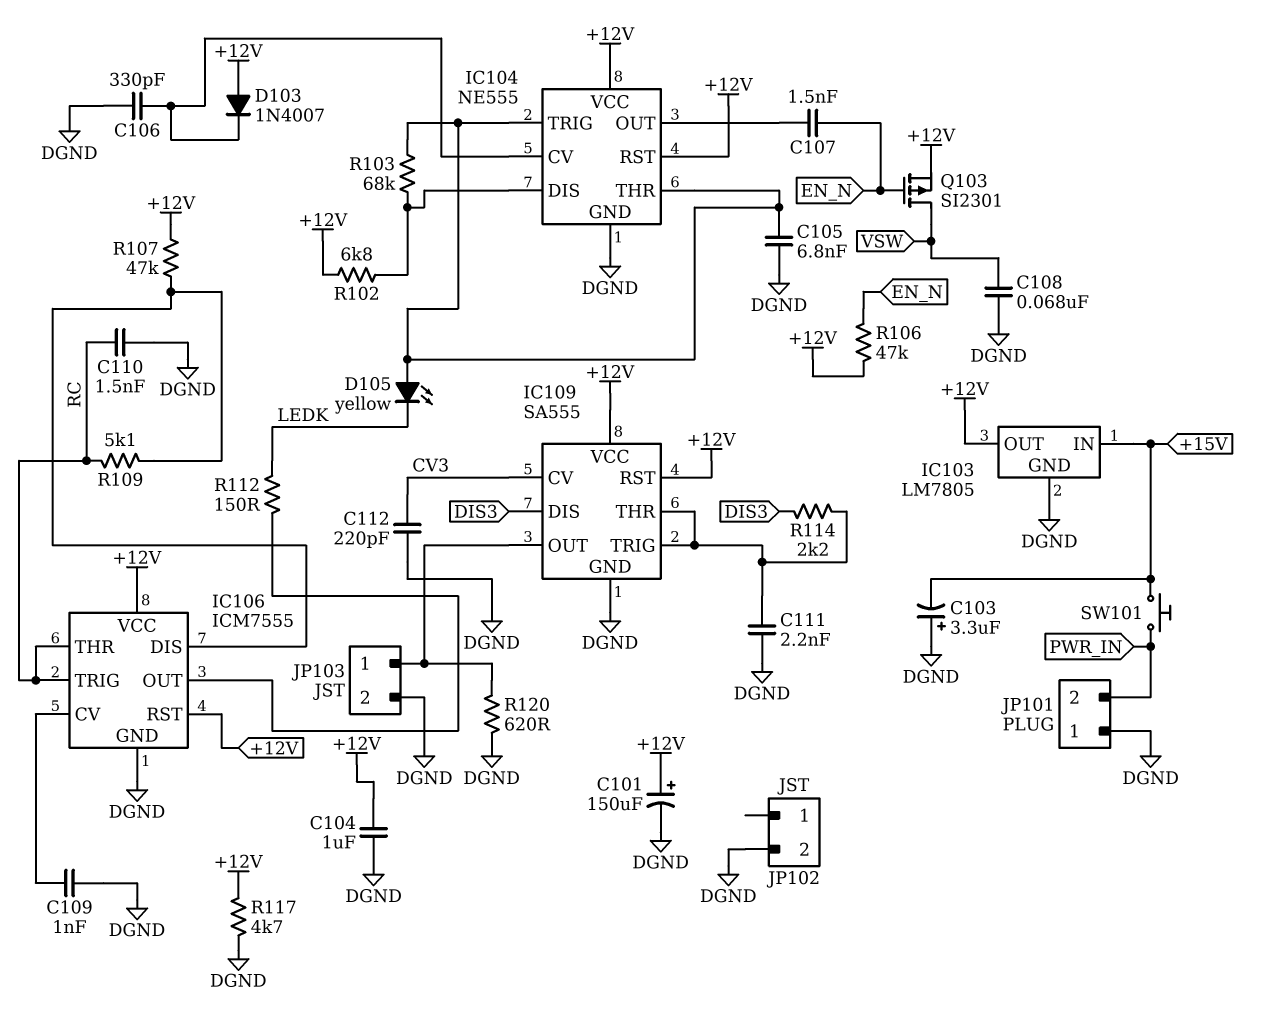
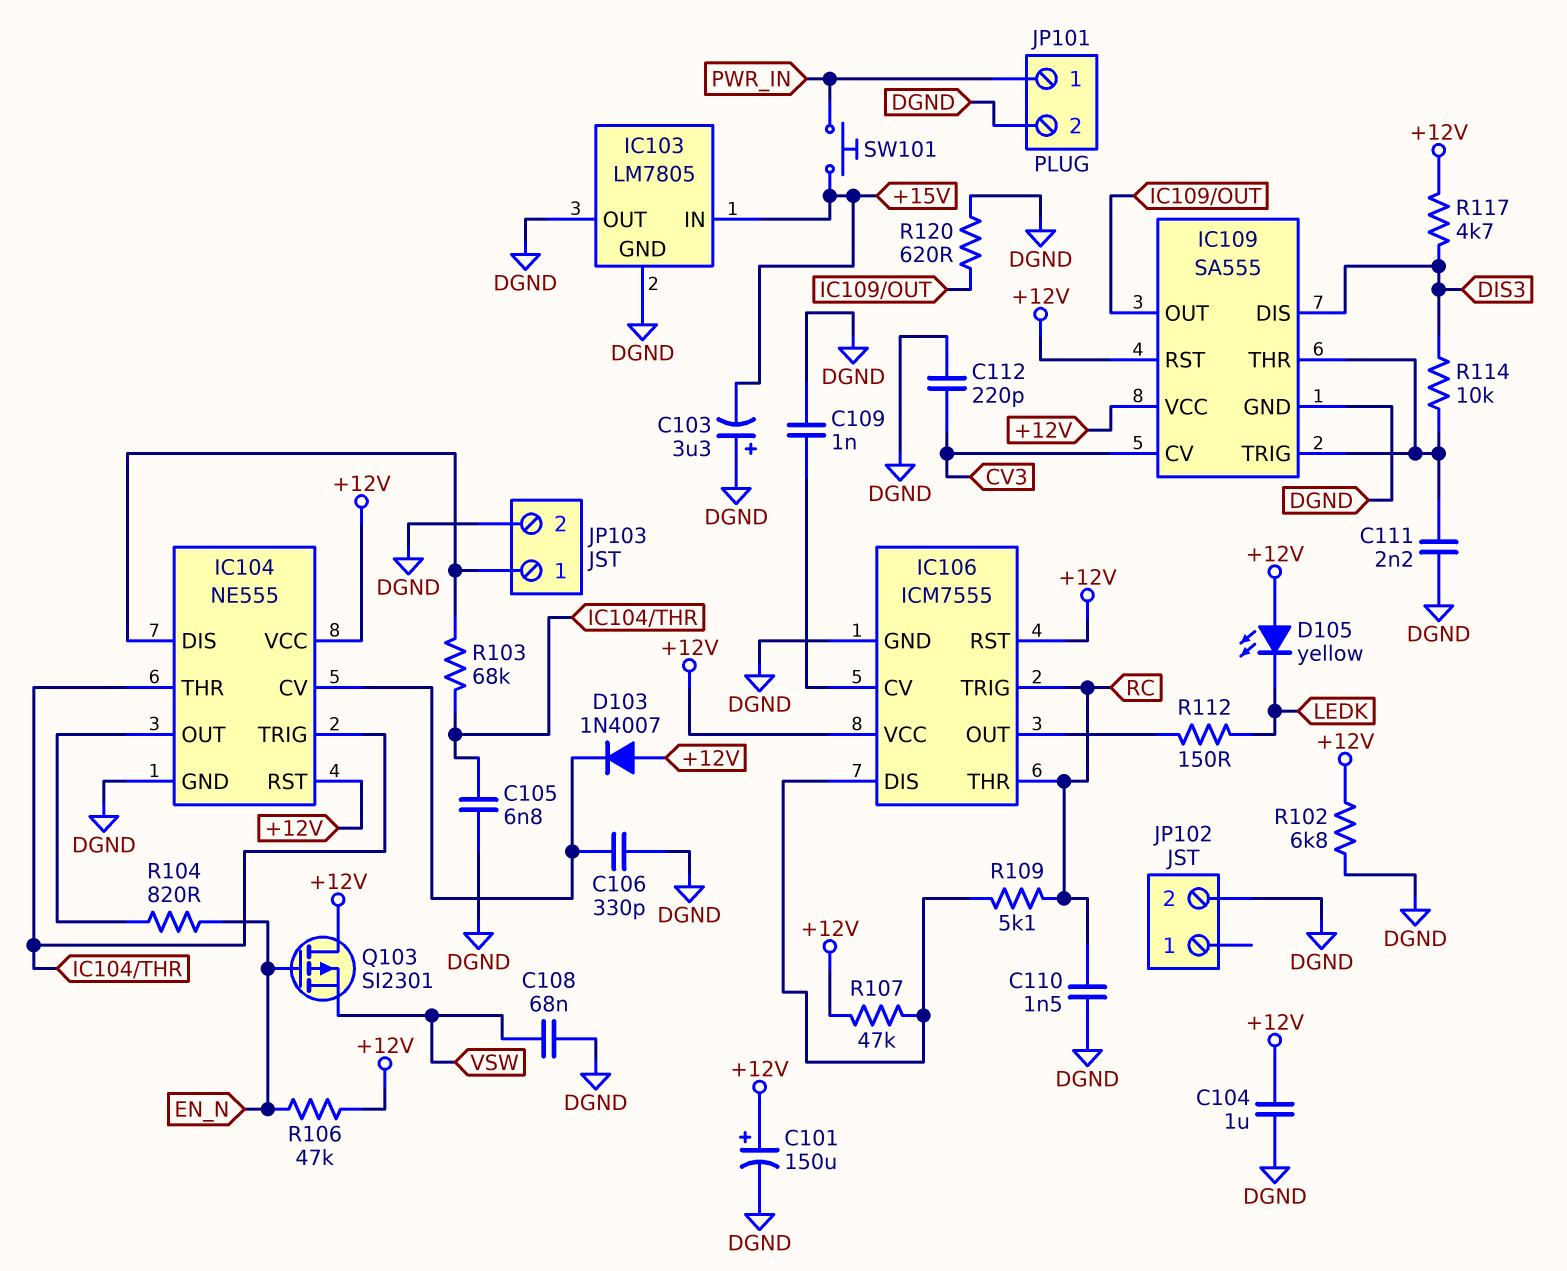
C107: 1.5nF (EN_N, IC104/OUT) -> none
D105: LED yellow (A IC104/THR, K LEDK) -> LED yellow (A +12V, K LEDK)
IC103 pin OUT: +12V -> DGND
JP101 pin 1: DGND -> PWR_IN
JP101 pin 2: PWR_IN -> DGND
JP103 pin 1: IC109/OUT -> IC104/DIS
Q103: PMOS SI2301 (G EN_N, D VSW, S +12V) -> PMOS SI2301 (G EN_N, D +12V, S VSW)
R102: 6.8k (+12V, IC104/DIS) -> 6.8k (+12V, DGND)
R104: none -> 820 (EN_N, IC104/OUT)
R114: 2.2k (DIS3, IC109/THR) -> 10k (DIS3, IC109/THR)
R117: 4.7k (+12V, DGND) -> 4.7k (+12V, DIS3)

